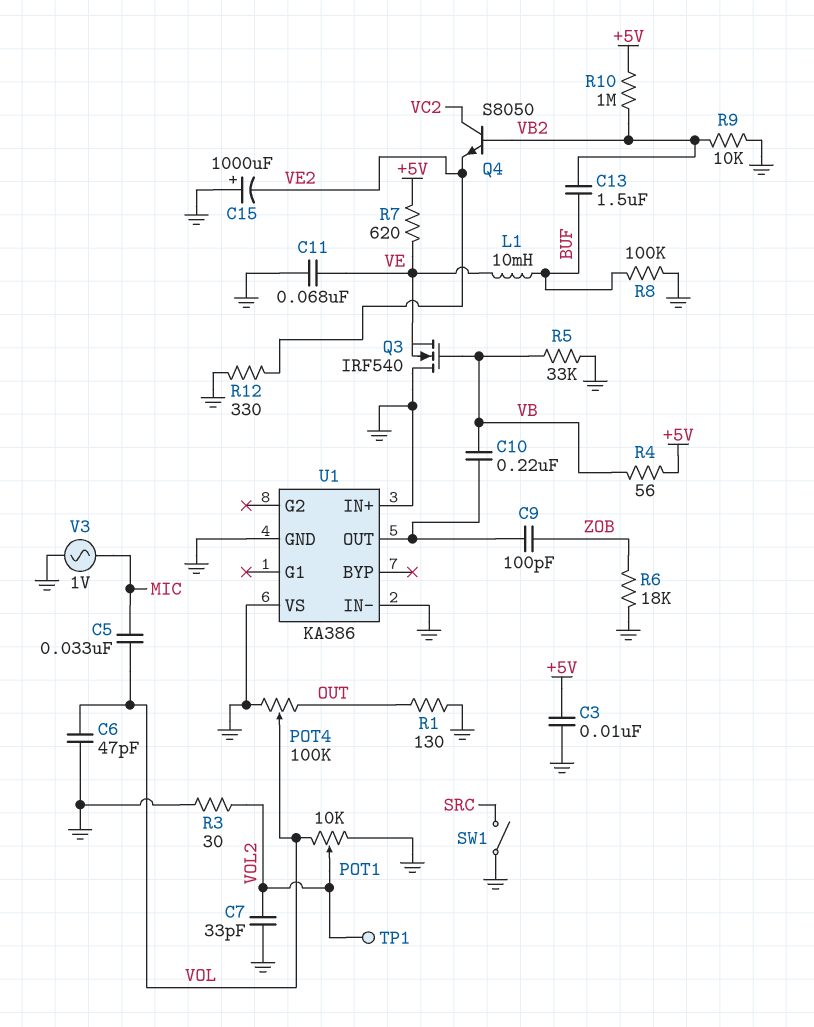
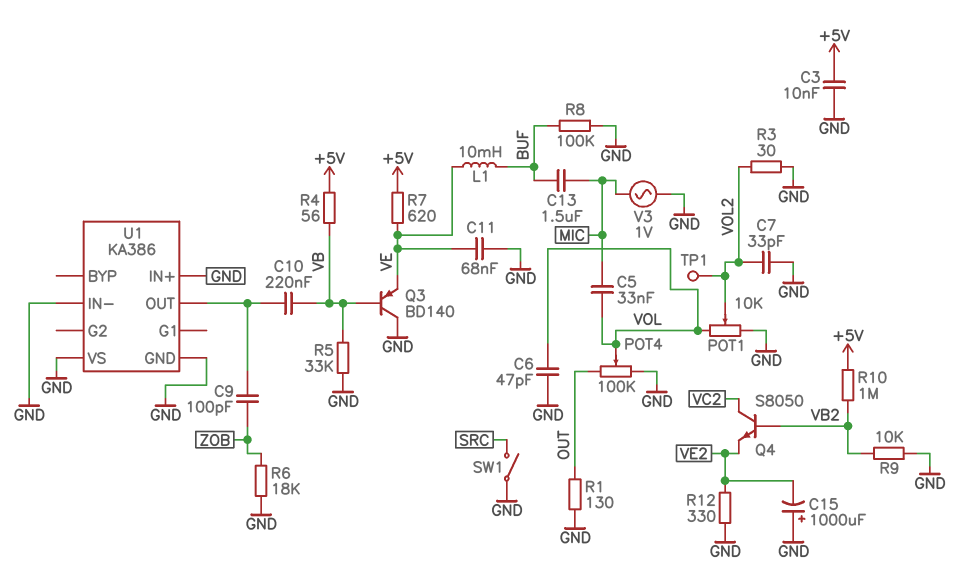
C13: 1.5uF (BUF, VB2) -> 1.5uF (BUF, MIC)
Q3: NMOS IRF540 (G VB, D GND, S VE) -> PNP BD140 (B VB, C GND, E VE)

